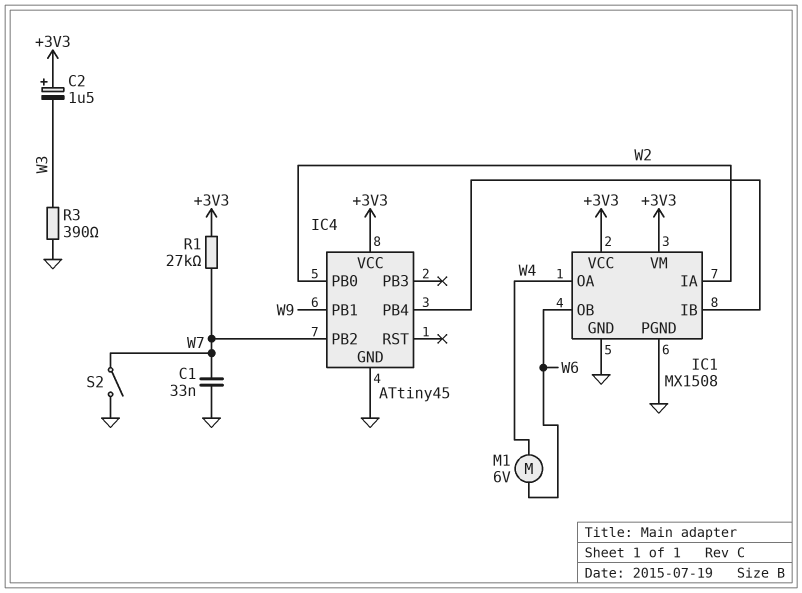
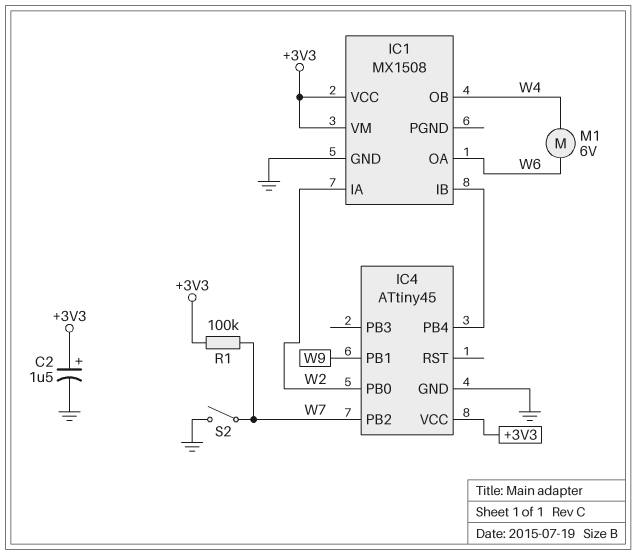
C1: 33nF (GND, W7) -> none
C2: 1.5uF (plus +3V3, minus W3) -> 1.5uF (plus +3V3, minus GND)
IC1 pin OA: W4 -> W6
IC1 pin OB: W6 -> W4
IC1 pin PGND: GND -> none
R1: 27k (+3V3, W7) -> 100k (+3V3, W7)
R3: 390 (GND, W3) -> none

